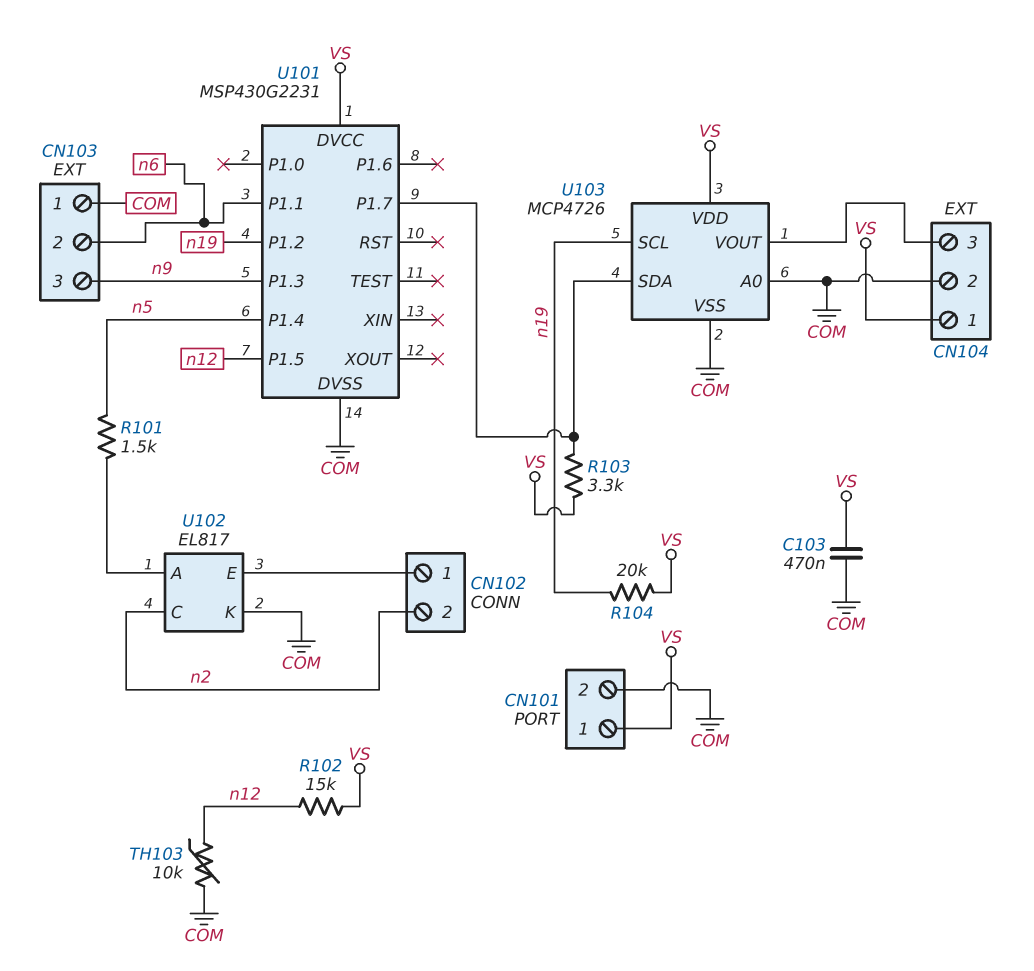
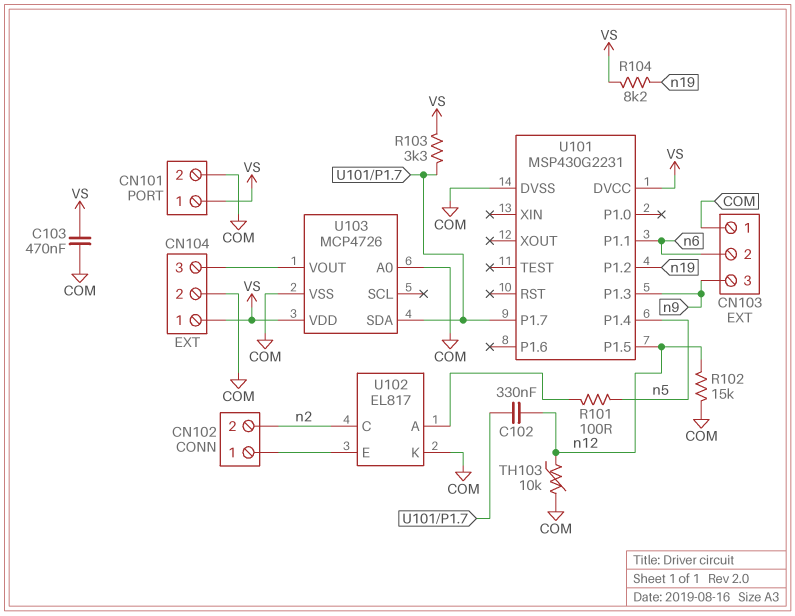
C102: none -> 330nF (U101/P1.7, n12)
R101: 1.5k (U102/A, n5) -> 100 (U102/A, n5)
R102: 15k (VS, n12) -> 15k (COM, n12)
R104: 20k (VS, n19) -> 8.2k (VS, n19)
U103 pin SCL: n19 -> none

